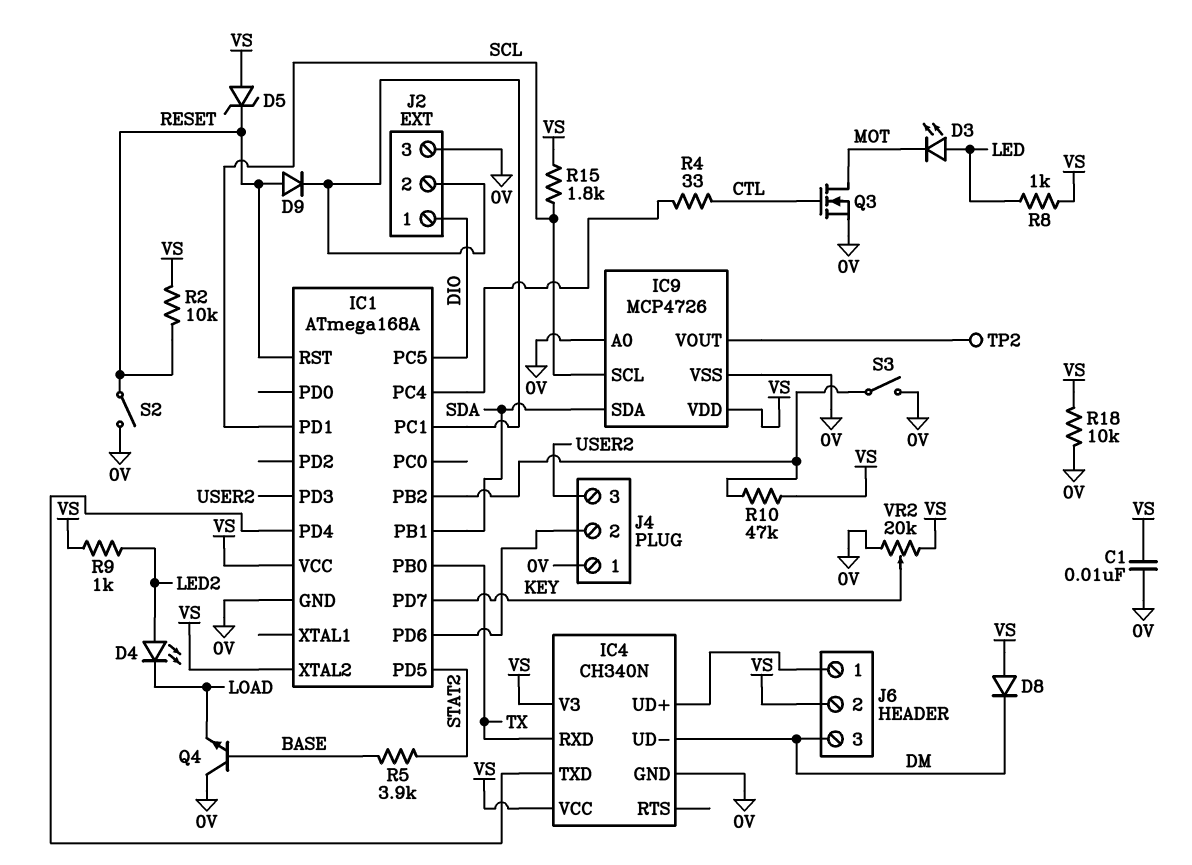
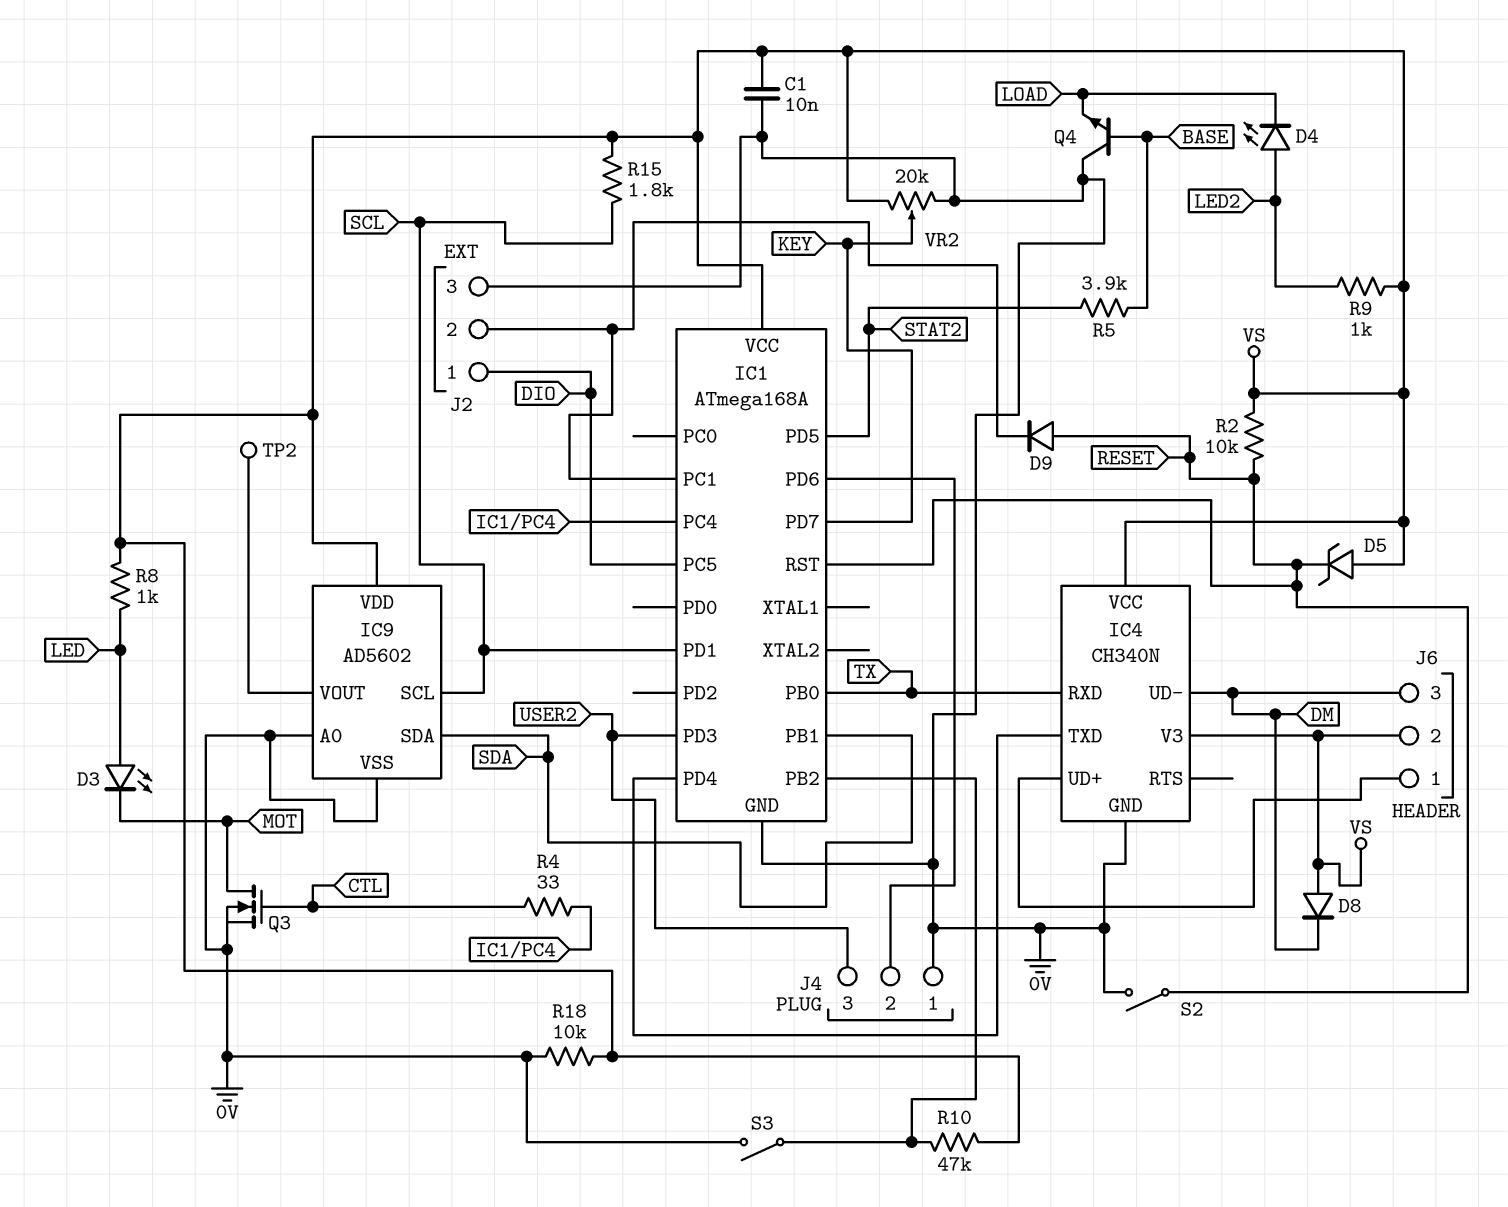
IC1 pin XTAL2: VS -> none
IC9: MCP4726 -> AD5602

